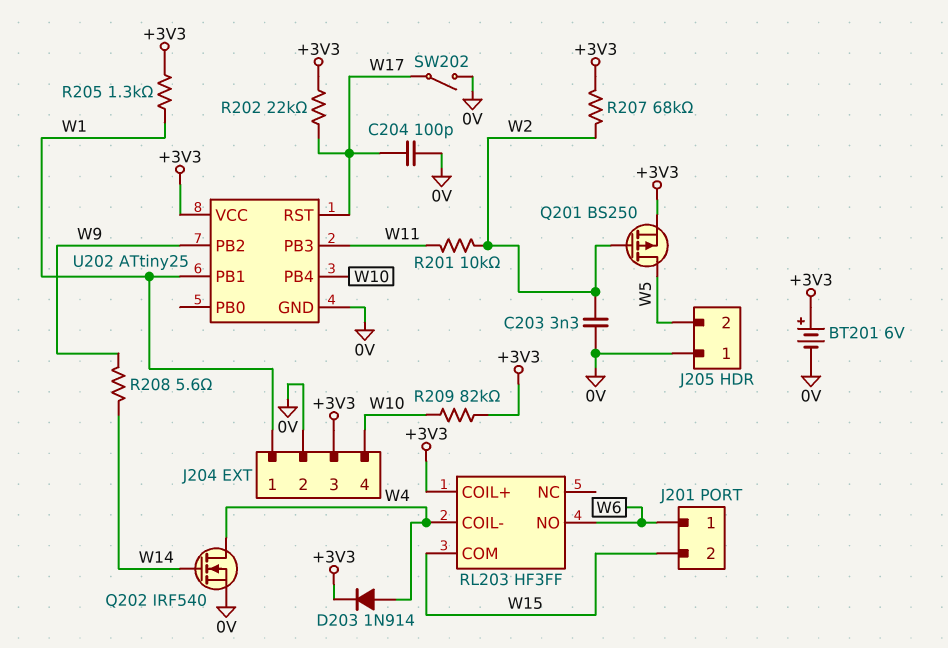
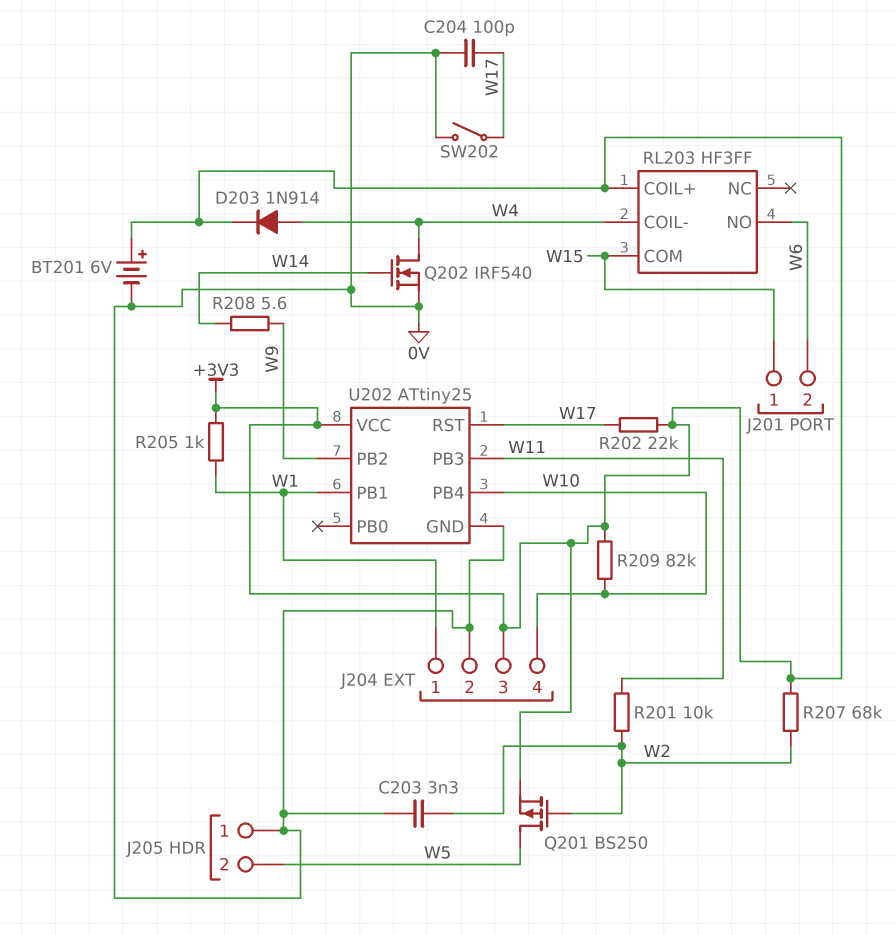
J201 pin 1: W6 -> W15
J201 pin 2: W15 -> W6
R205: 1.3k (+3V3, W1) -> 1k (+3V3, W1)

